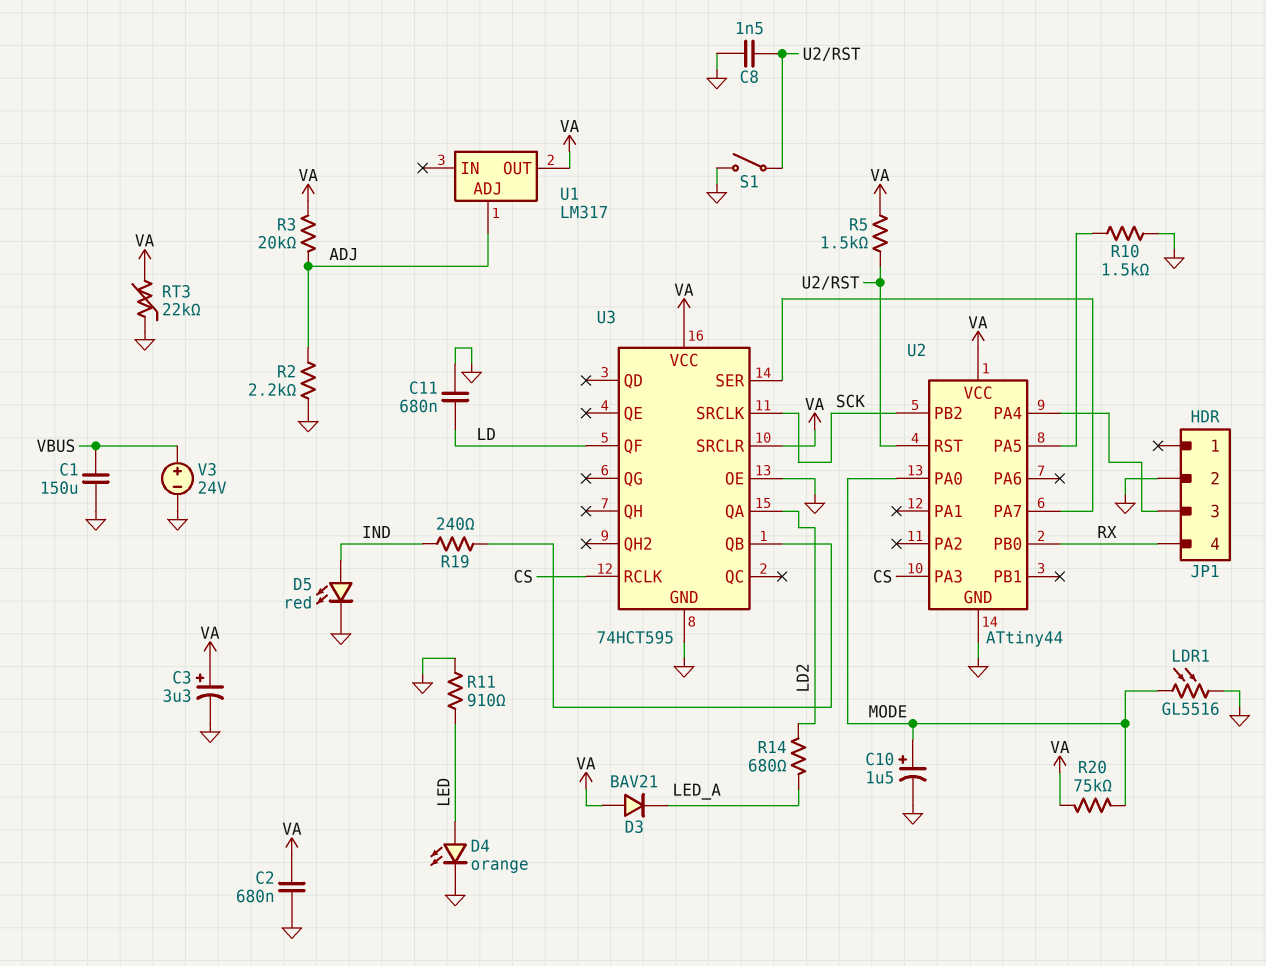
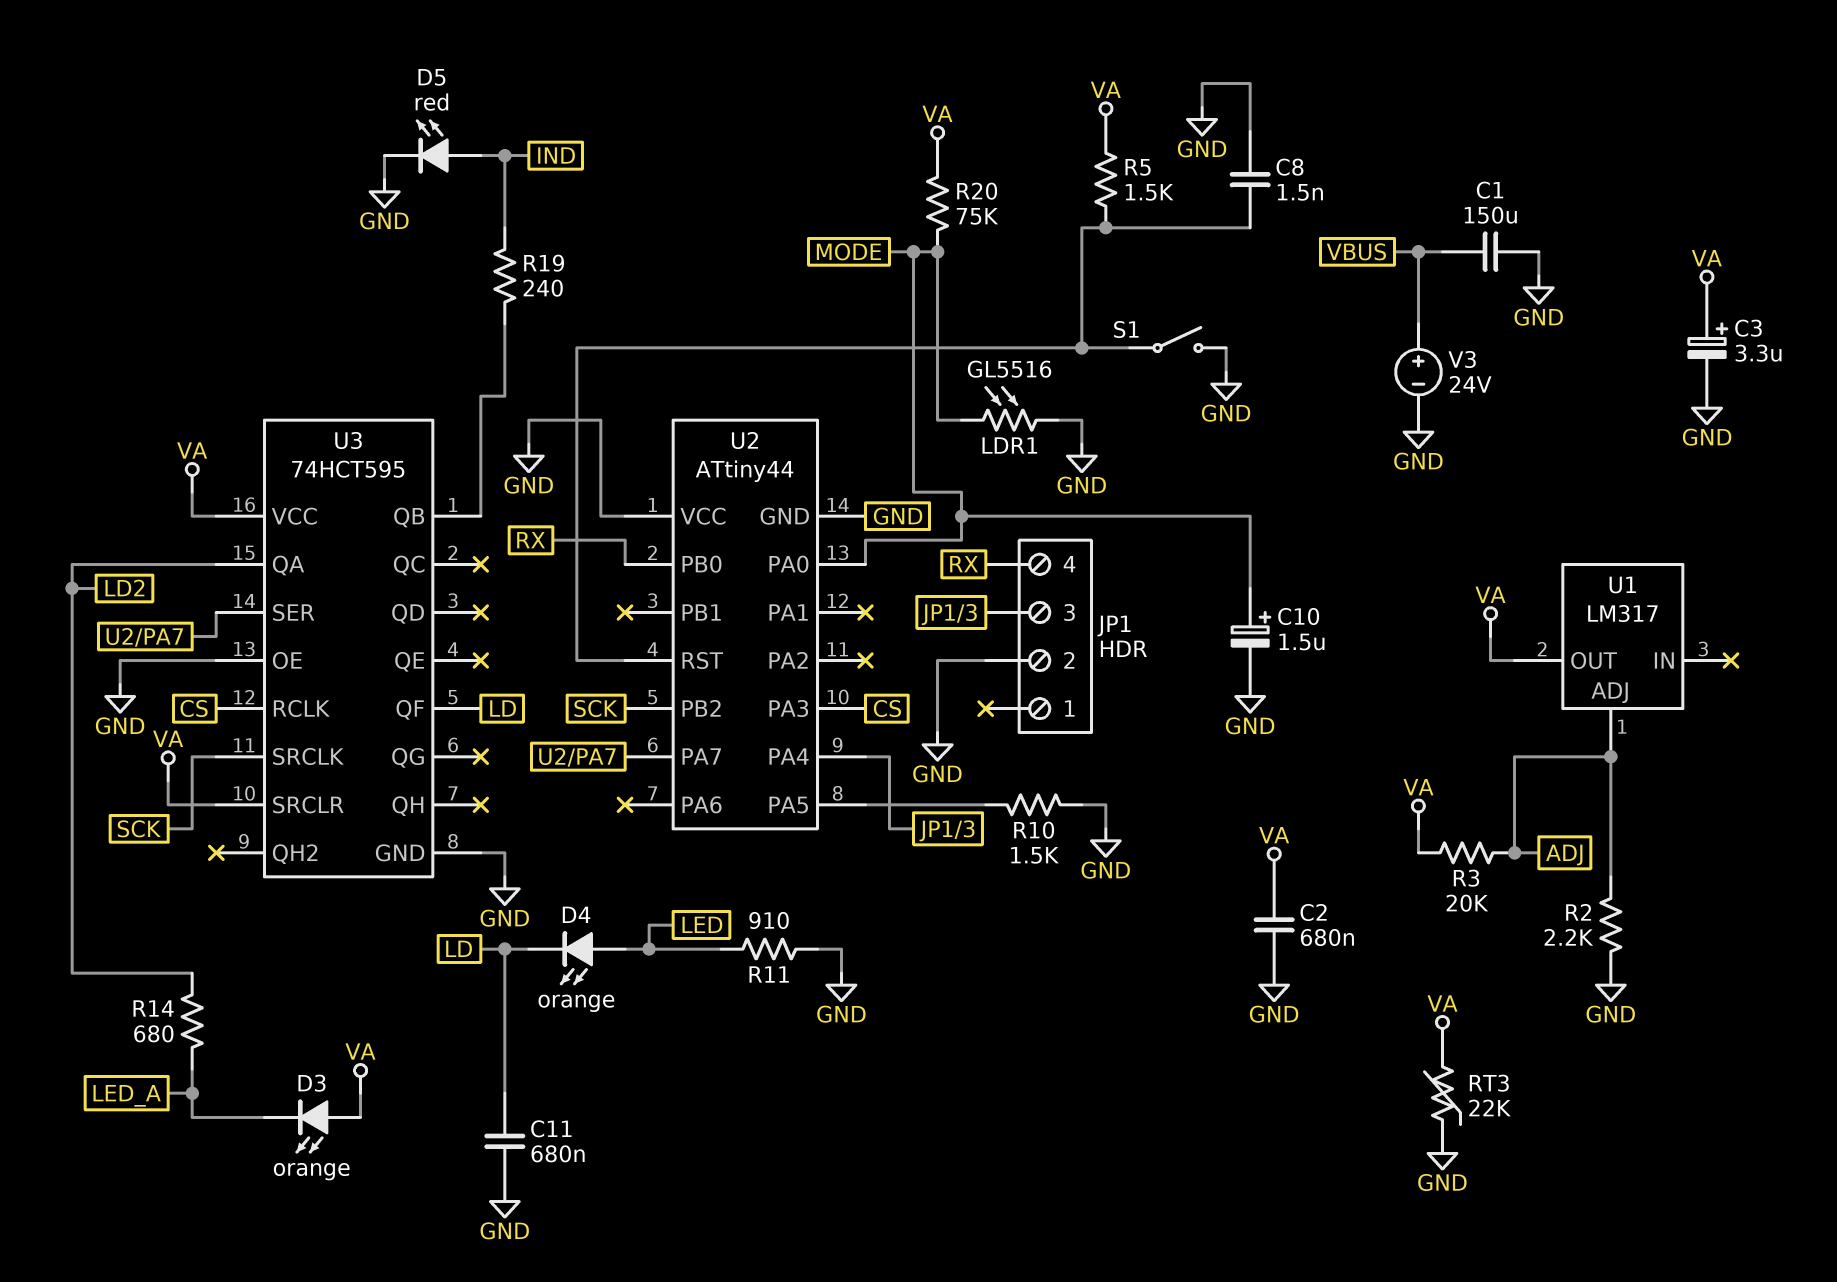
D3: diode BAV21 (A VA, K LED_A) -> LED orange (A VA, K LED_A)
D4: LED orange (A LED, K GND) -> LED orange (A LED, K LD)
U2 pin VCC: VA -> GND

